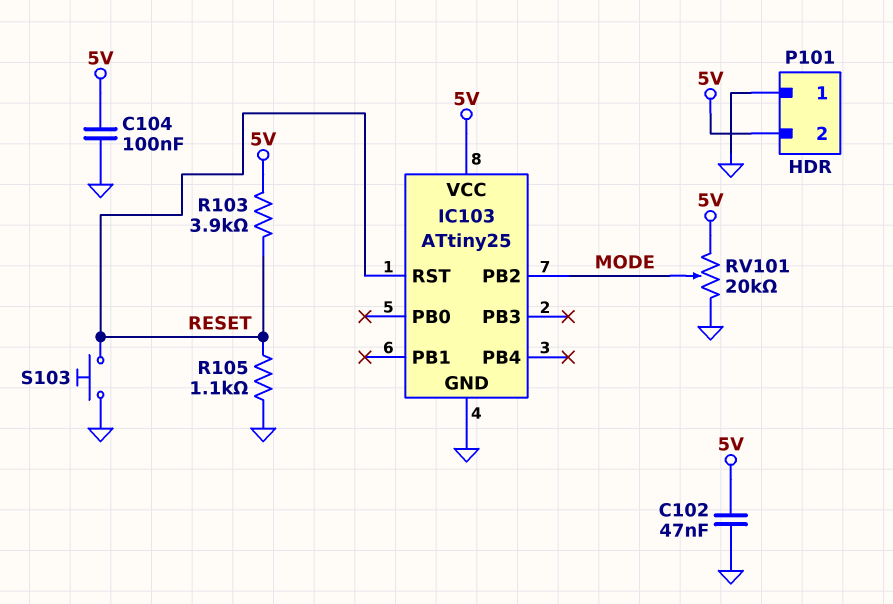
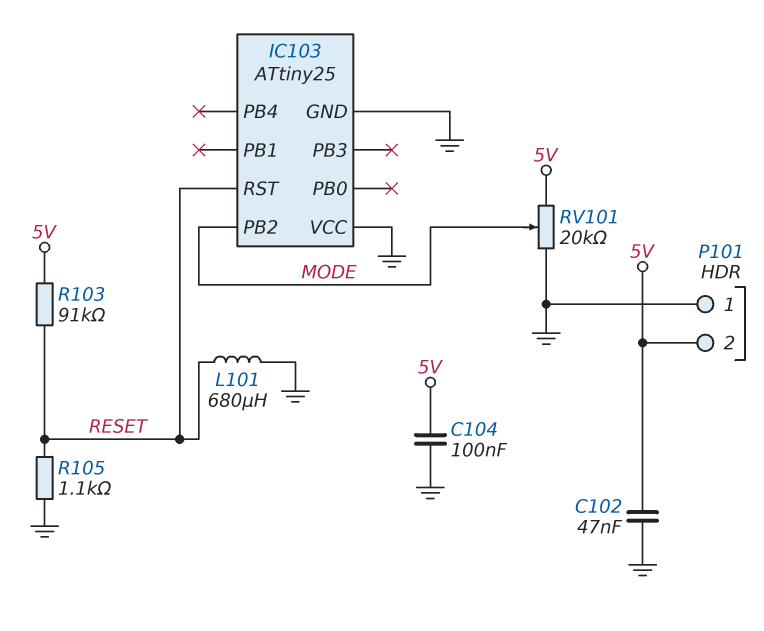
IC103 pin VCC: 5V -> GND
L101: none -> 680uH (GND, RESET)
R103: 3.9k (5V, RESET) -> 91k (5V, RESET)
S103: button (GND, RESET) -> none

